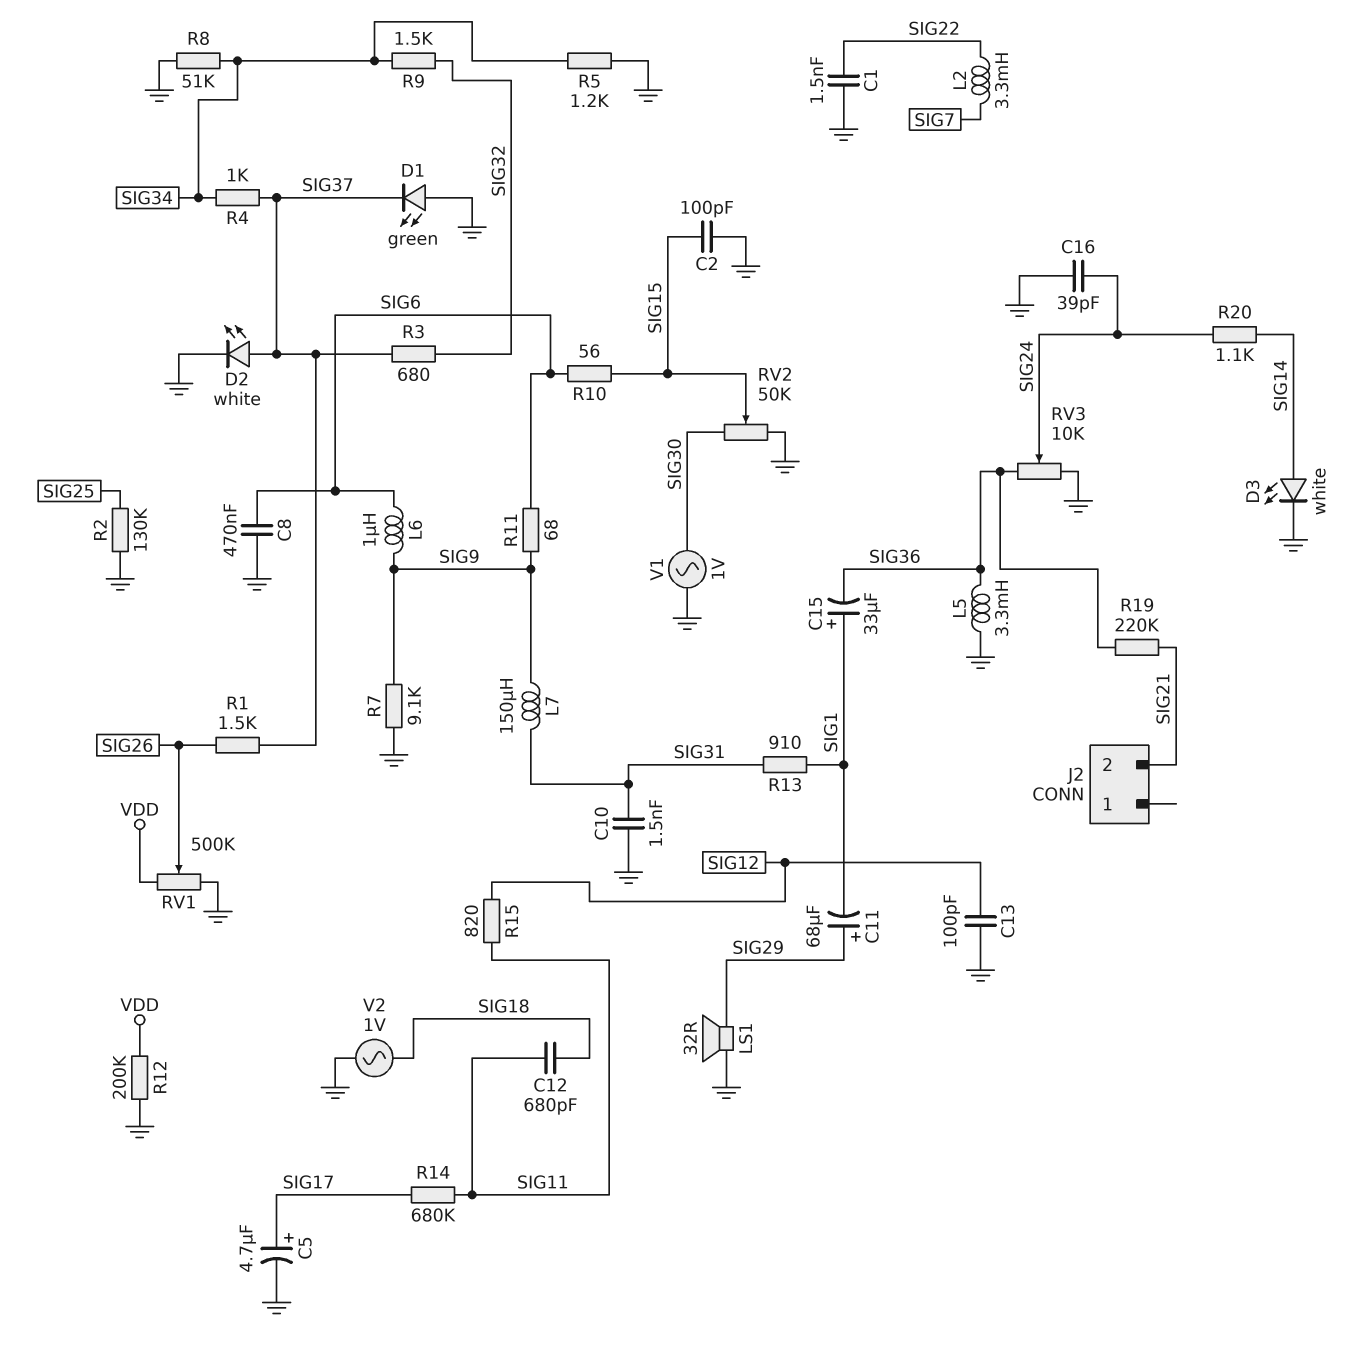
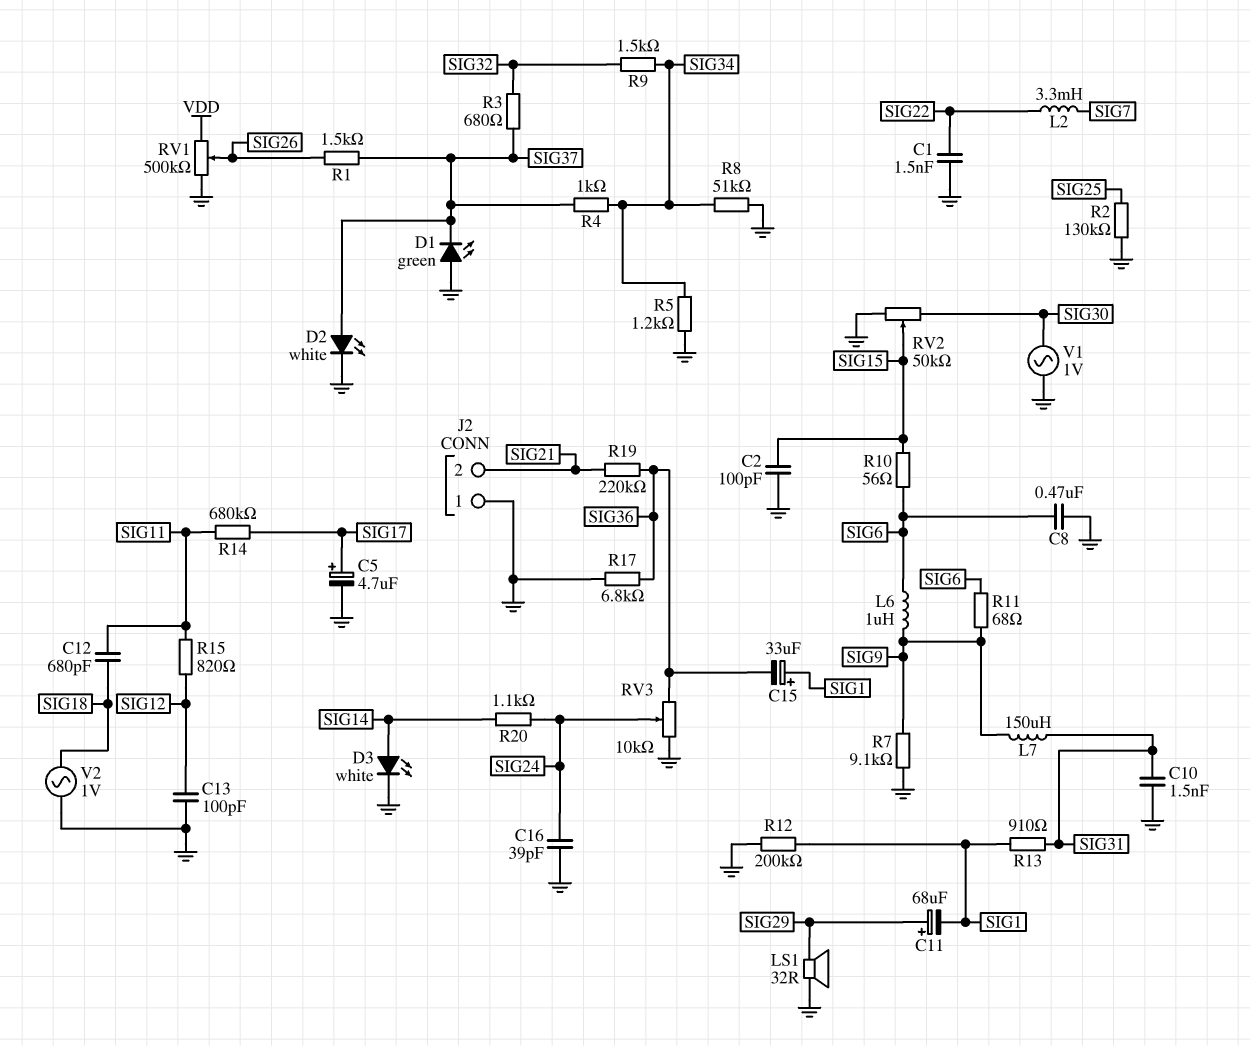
J2 pin 1: none -> GND
L5: 3.3mH (GND, SIG36) -> none
R12: 200k (GND, VDD) -> 200k (GND, SIG1)
R17: none -> 6.8k (GND, SIG36)

